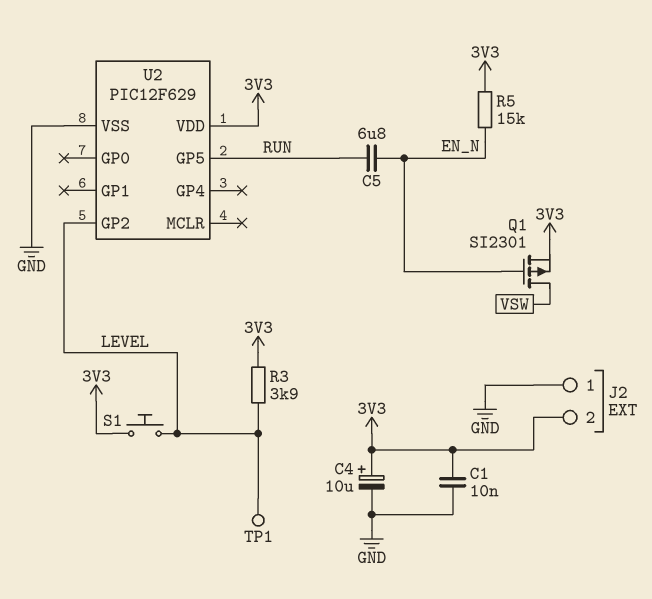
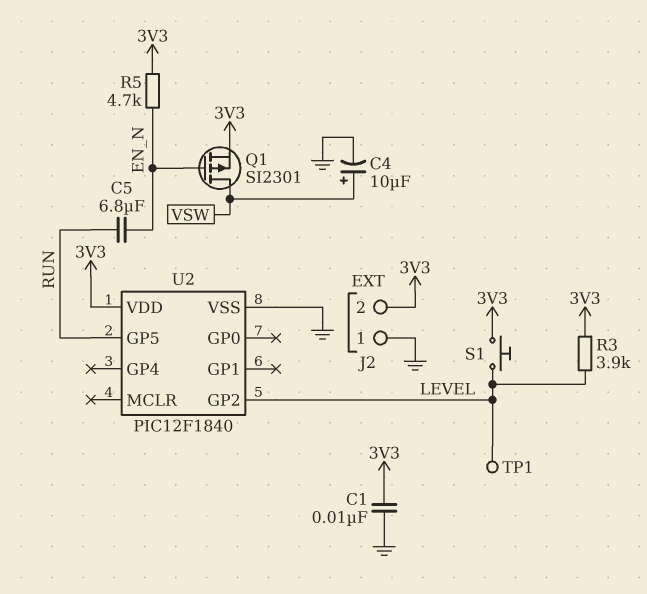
C4: 10uF (plus 3V3, minus GND) -> 10uF (plus VSW, minus GND)
R5: 15k (3V3, EN_N) -> 4.7k (3V3, EN_N)
U2: PIC12F629 -> PIC12F1840

